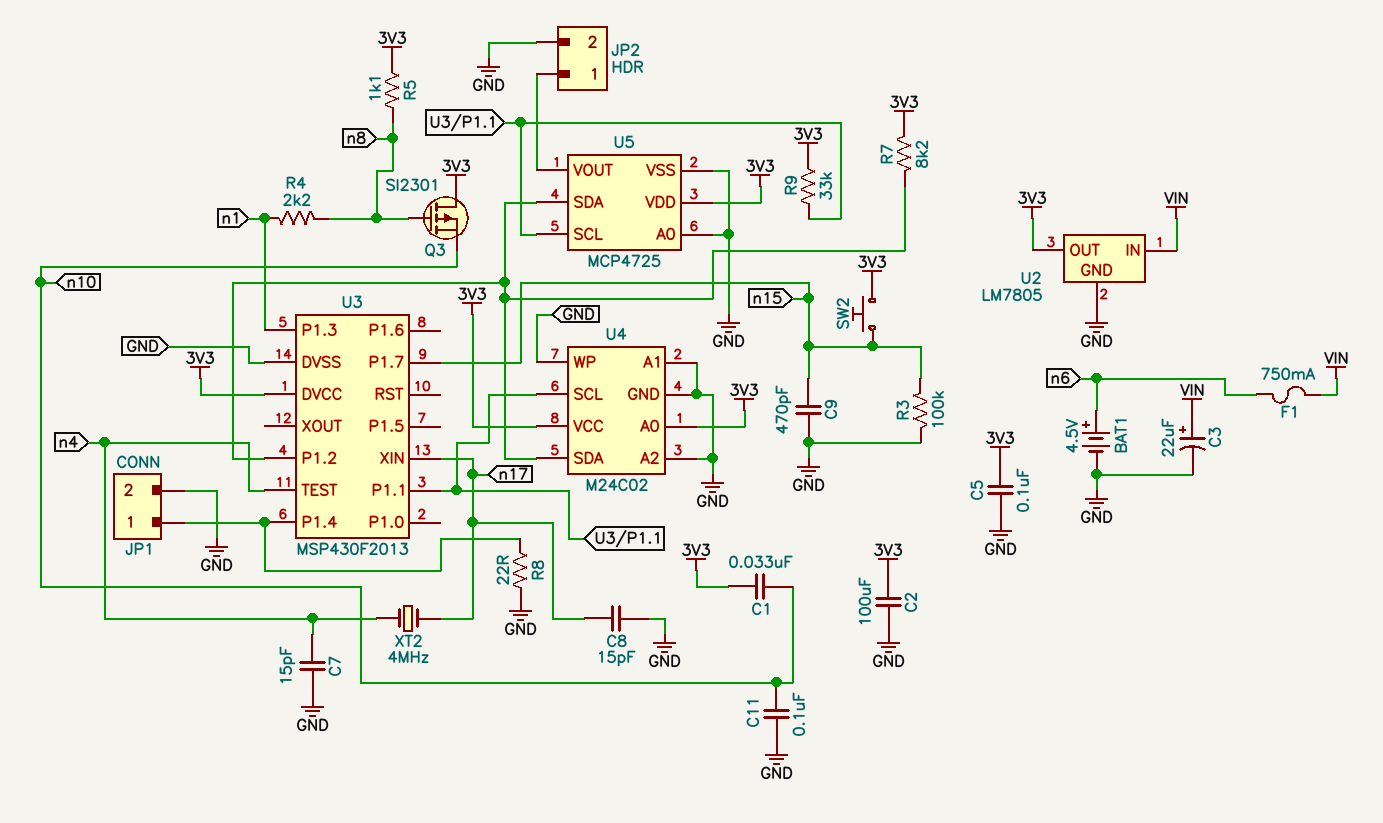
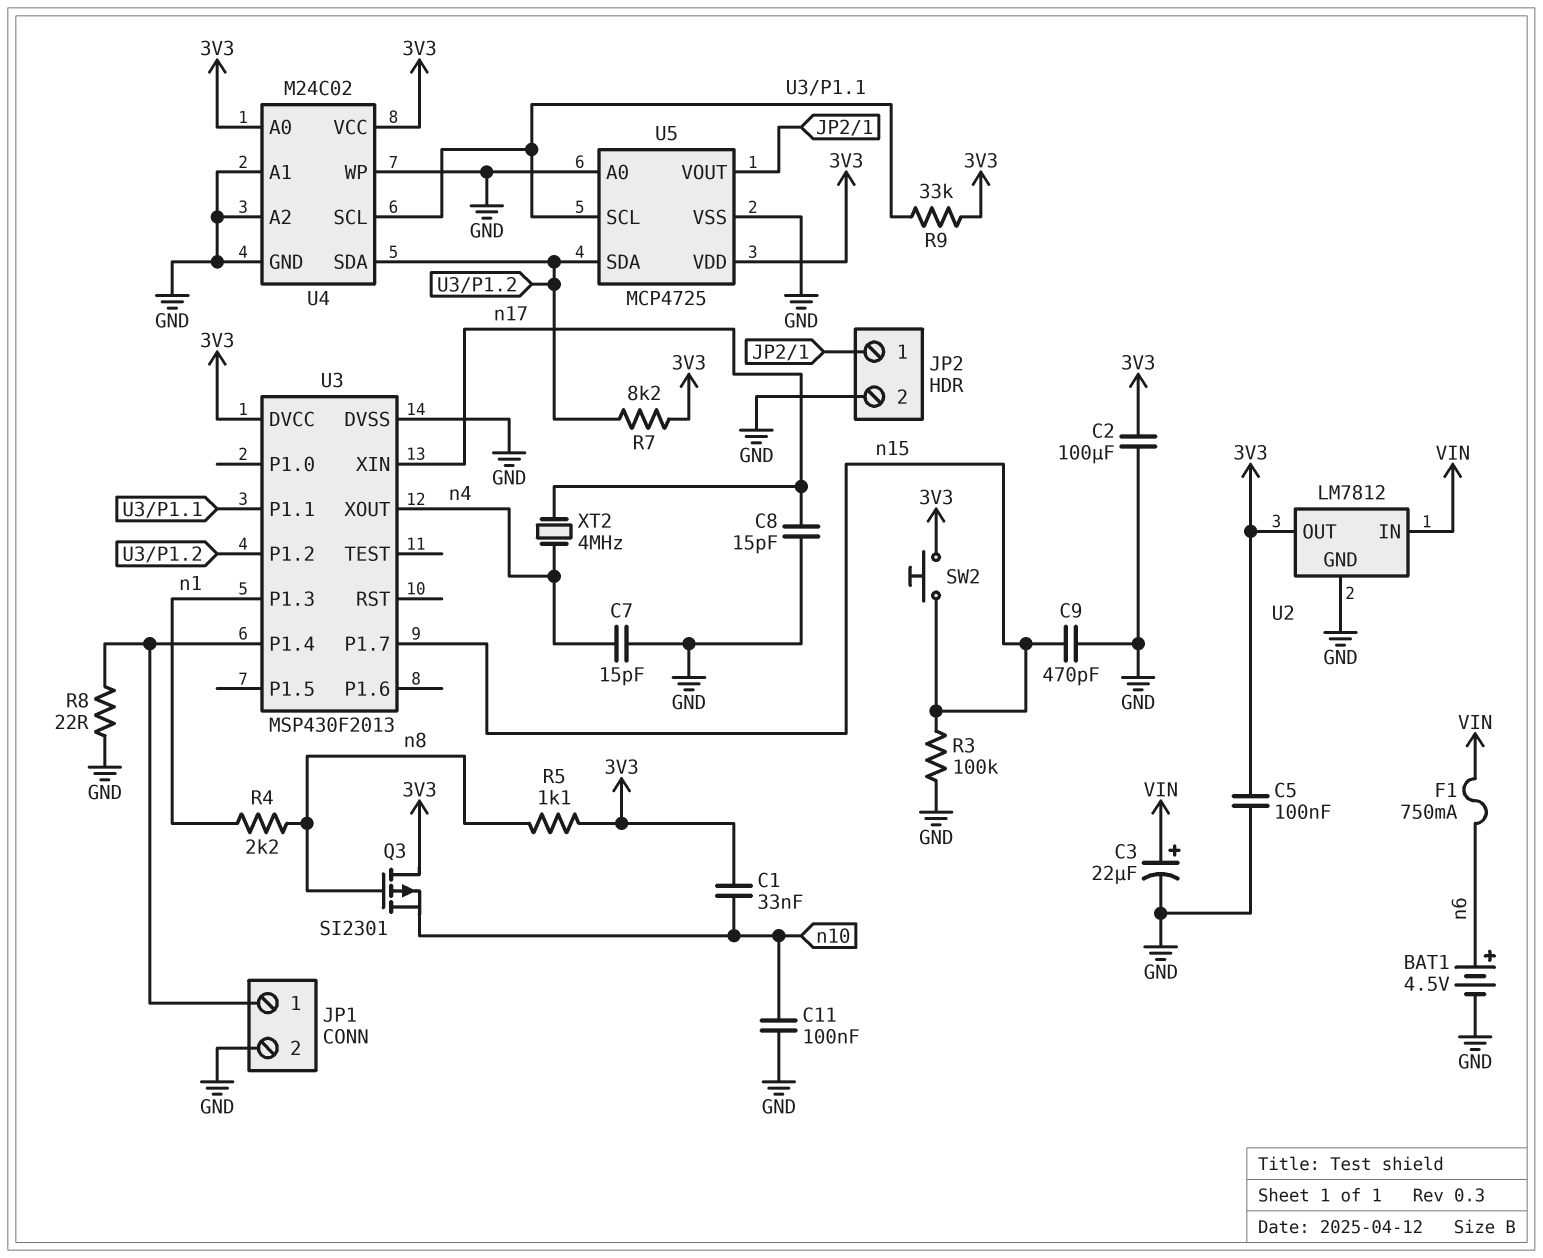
U2: LM7805 -> LM7812
U3 pin TEST: n4 -> none
U3 pin XOUT: none -> n4

